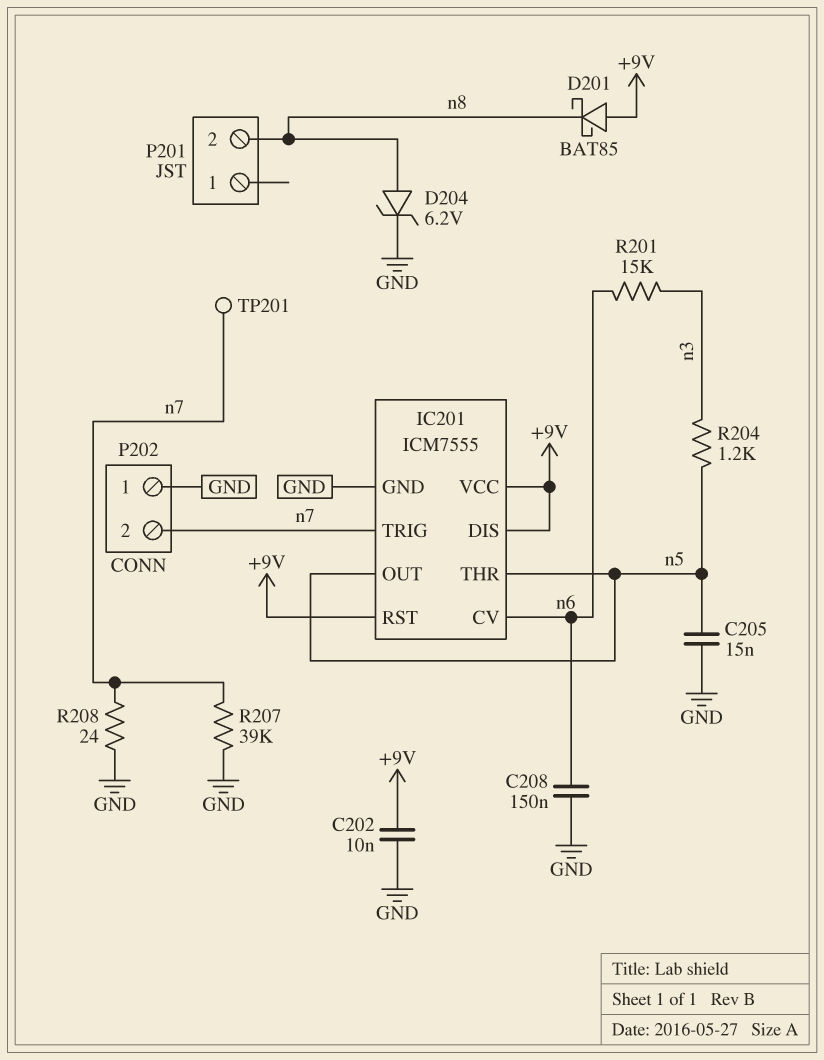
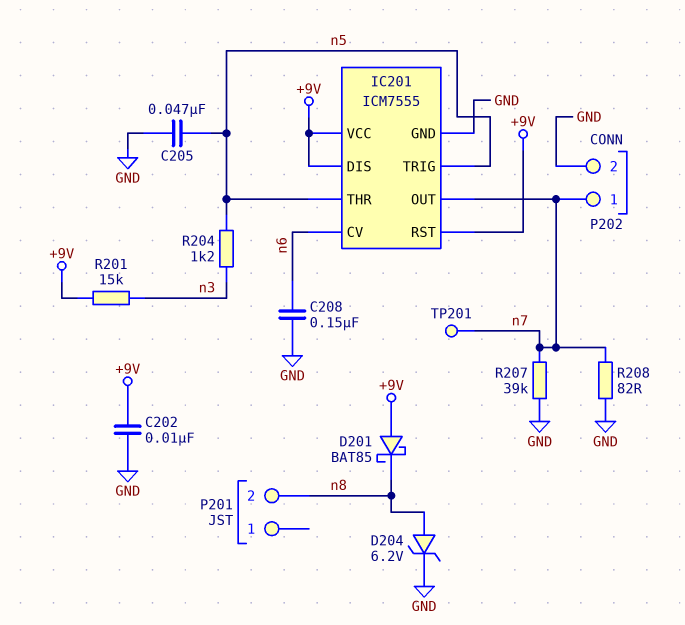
C205: 15nF (GND, n5) -> 47nF (GND, n5)
IC201 pin OUT: n5 -> n7
IC201 pin TRIG: n7 -> n5
P202 pin 1: GND -> n7
P202 pin 2: n7 -> GND
R201: 15k (n3, n6) -> 15k (+9V, n3)
R208: 24 (GND, n7) -> 82 (GND, n7)

